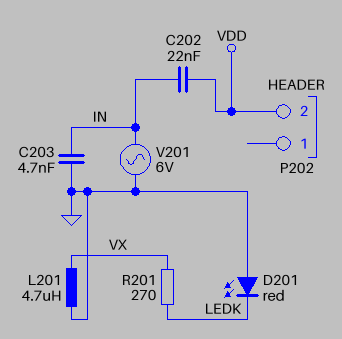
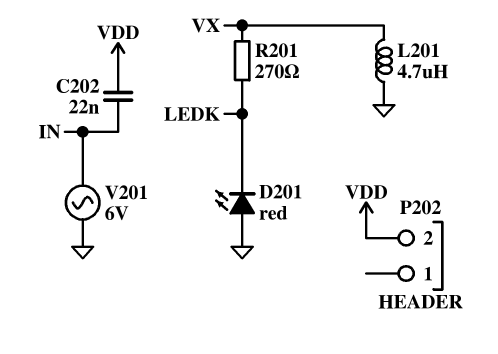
C203: 4.7nF (GND, IN) -> none

